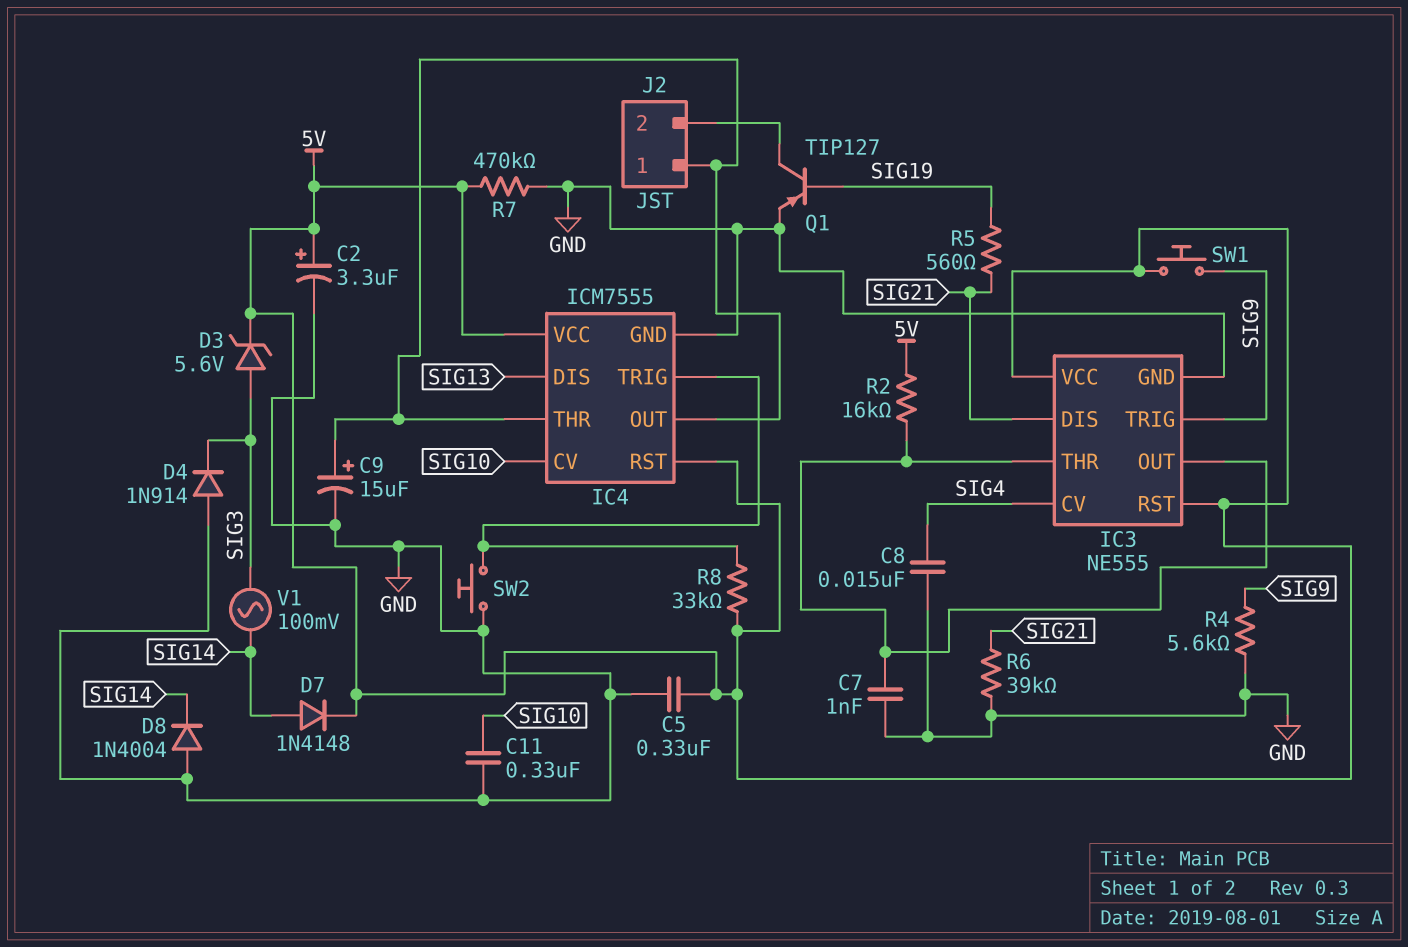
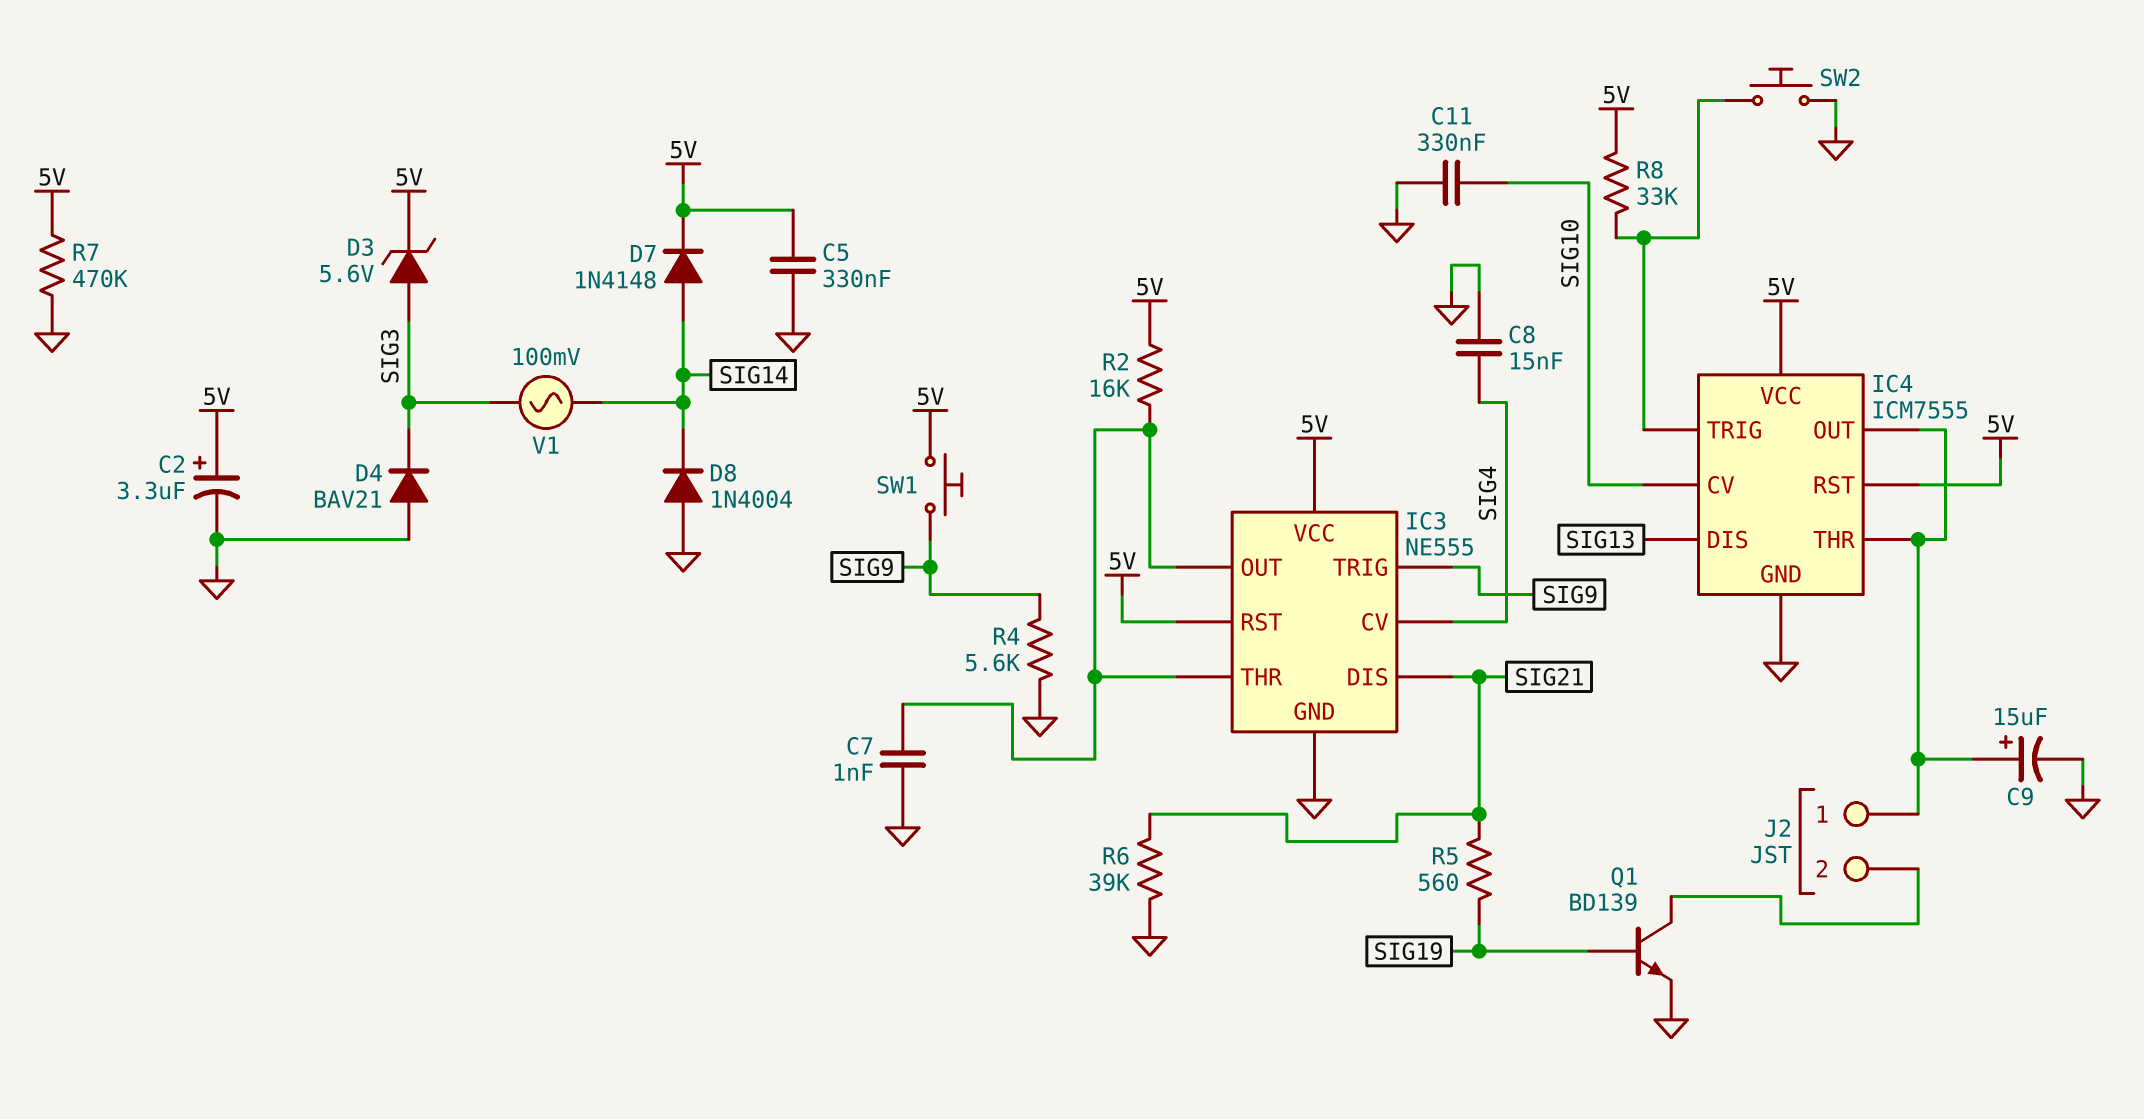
D4: diode 1N914 (A GND, K SIG3) -> diode BAV21 (A GND, K SIG3)
Q1: PNP TIP127 (B SIG19, C J2/2, E GND) -> NPN BD139 (B SIG19, C J2/2, E GND)

